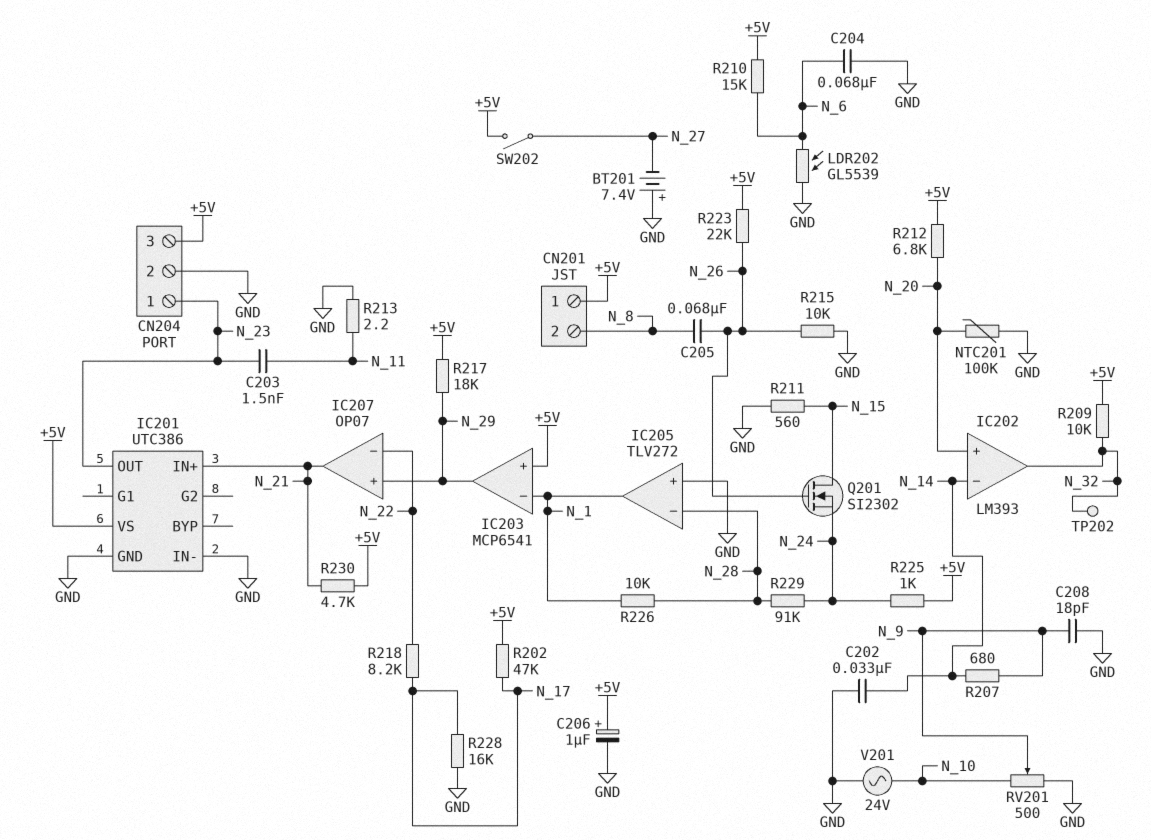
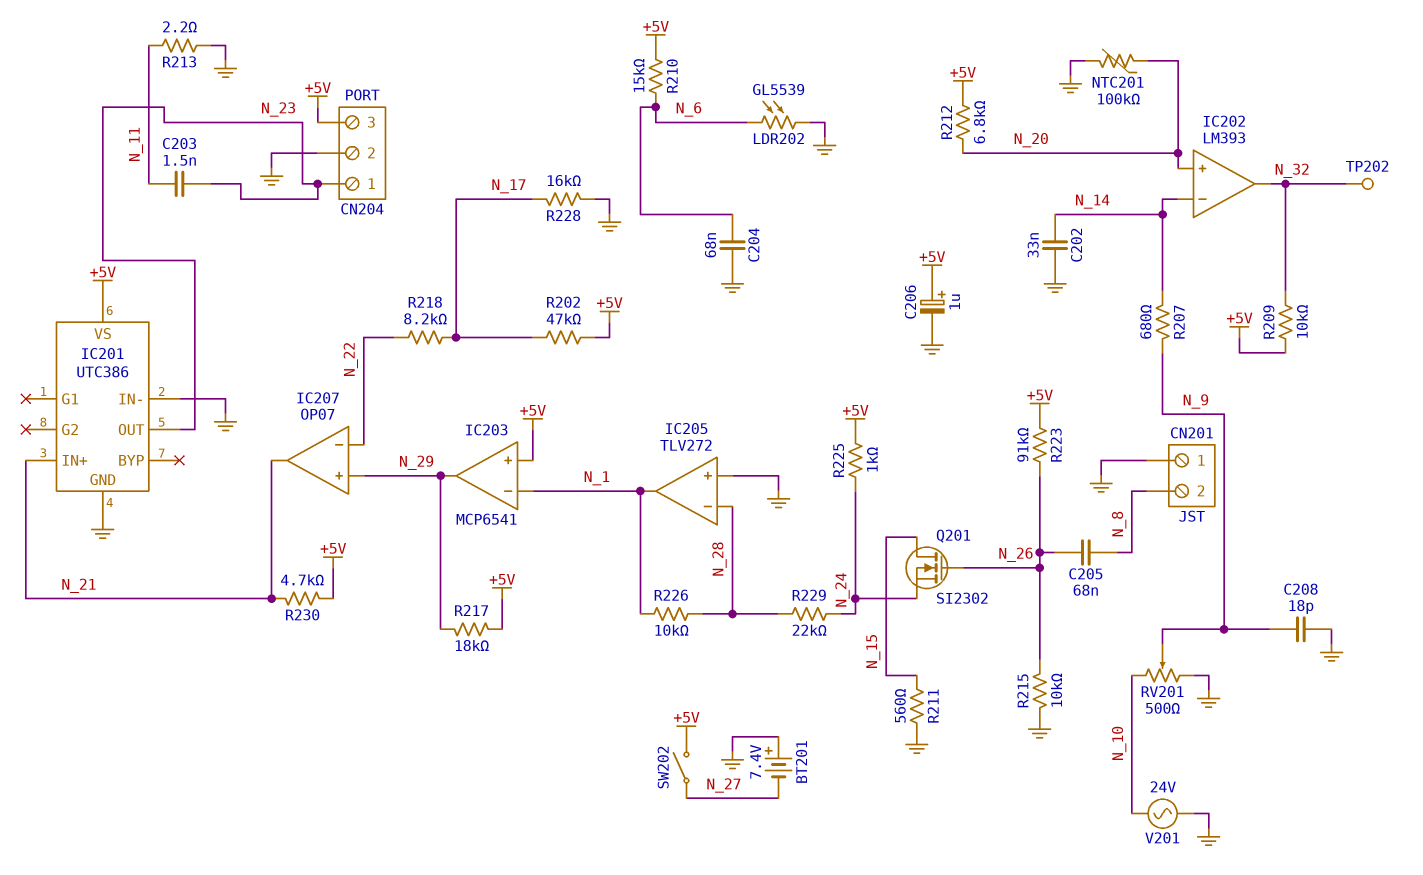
CN201 pin 1: +5V -> GND
R223: 22k (+5V, N_26) -> 91k (+5V, N_26)
R229: 91k (N_24, N_28) -> 22k (N_24, N_28)

